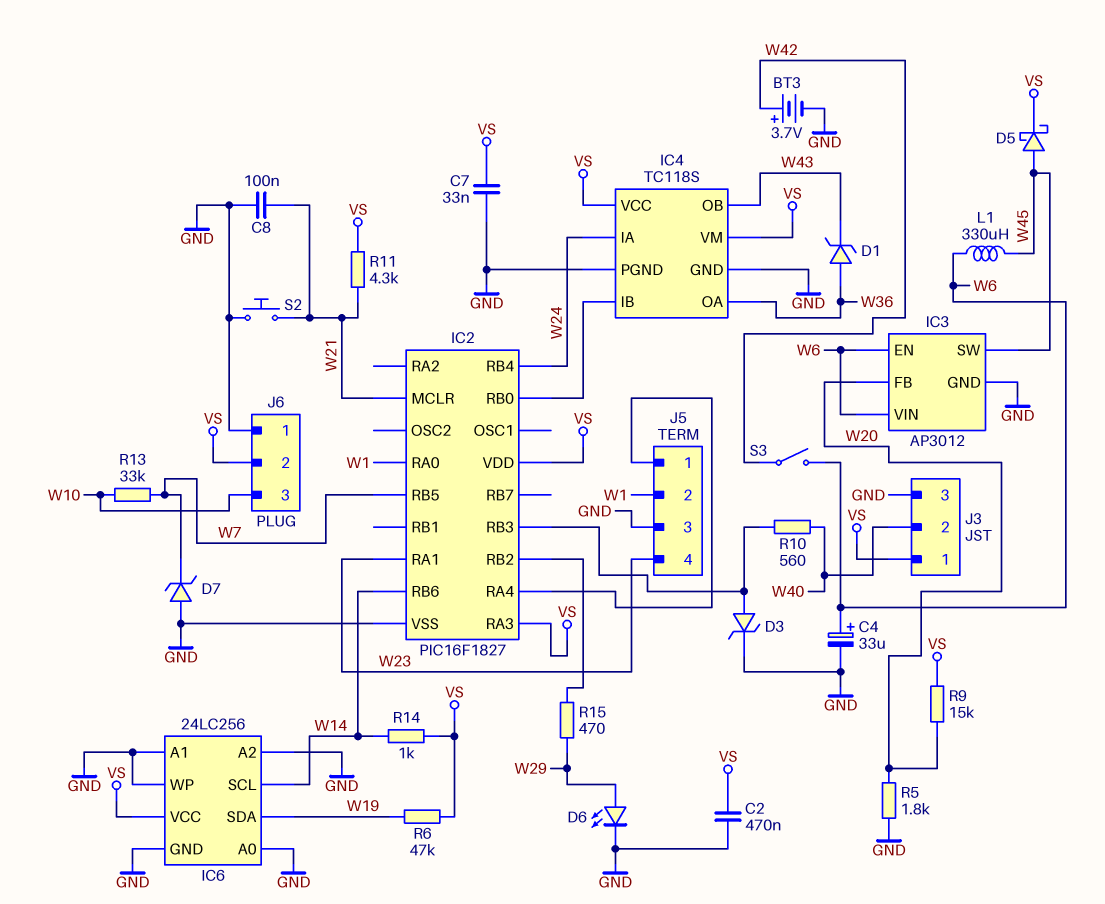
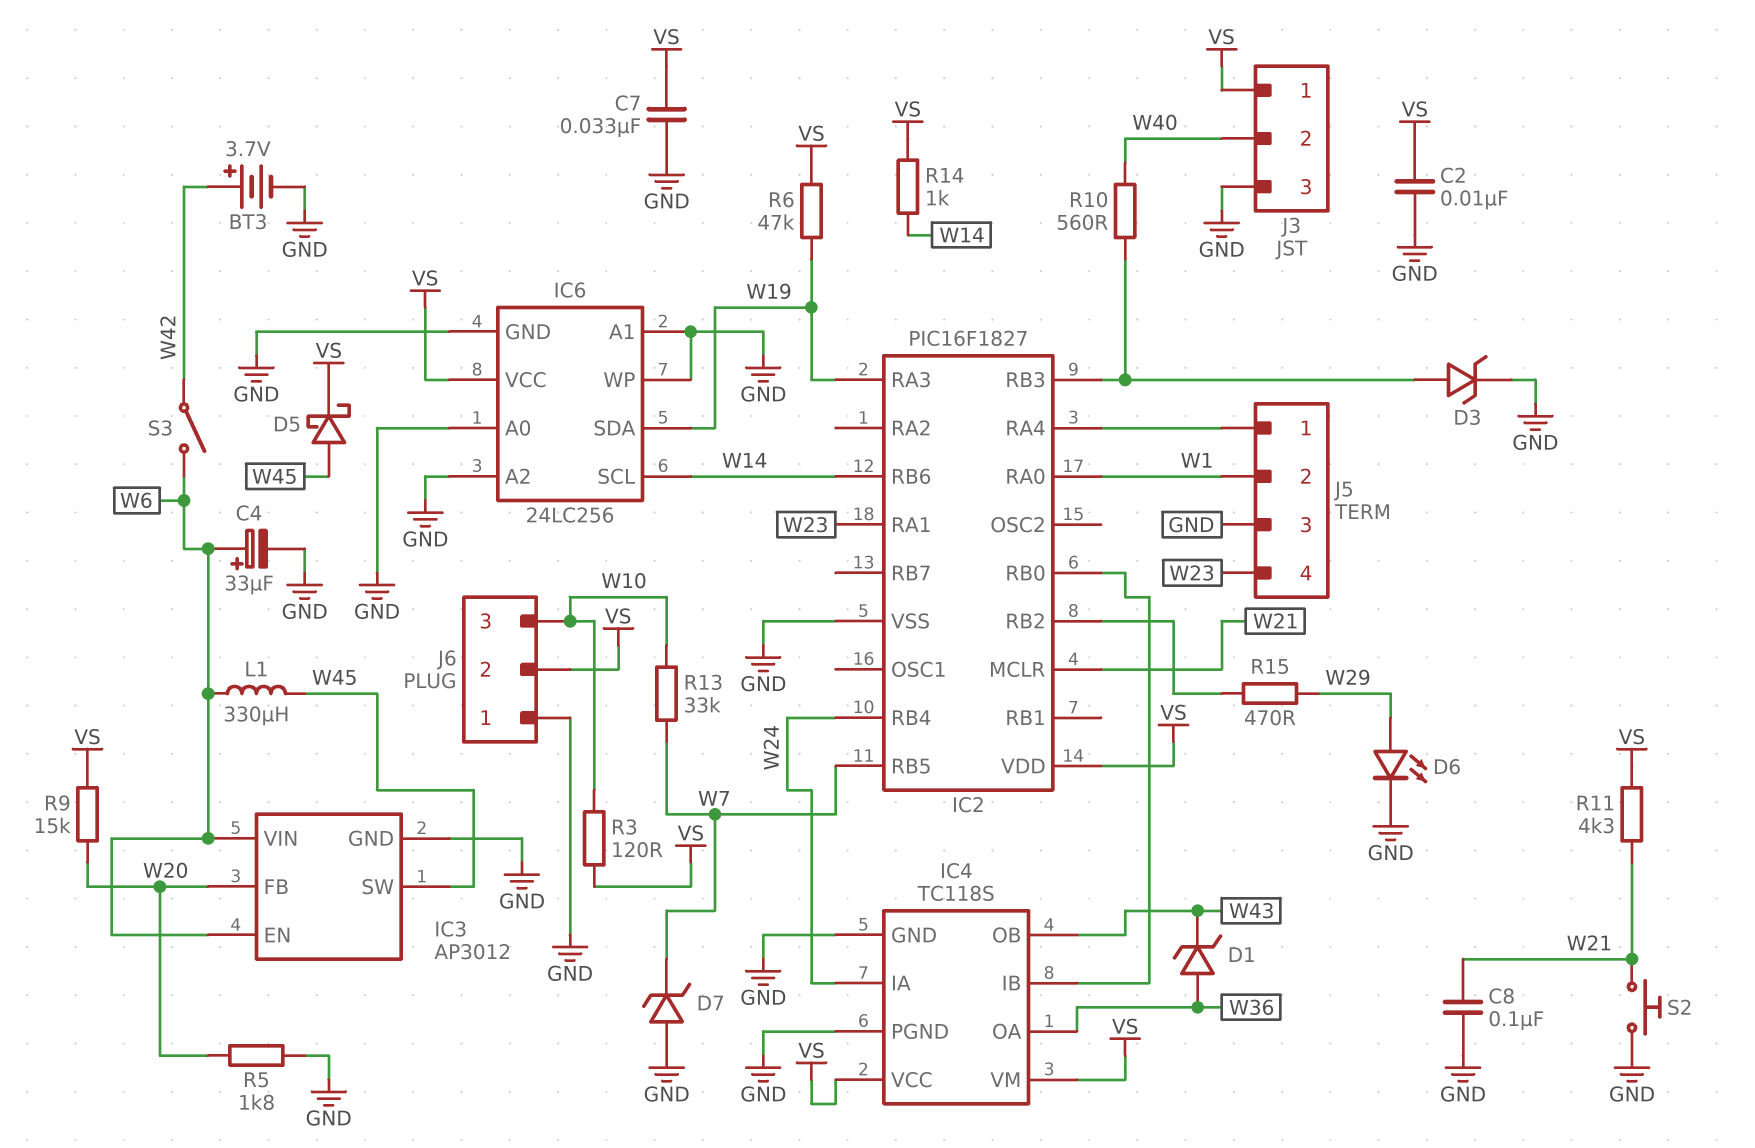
C2: 470nF (GND, VS) -> 10nF (GND, VS)
IC2 pin RA3: VS -> W19
R3: none -> 120 (VS, W10)

